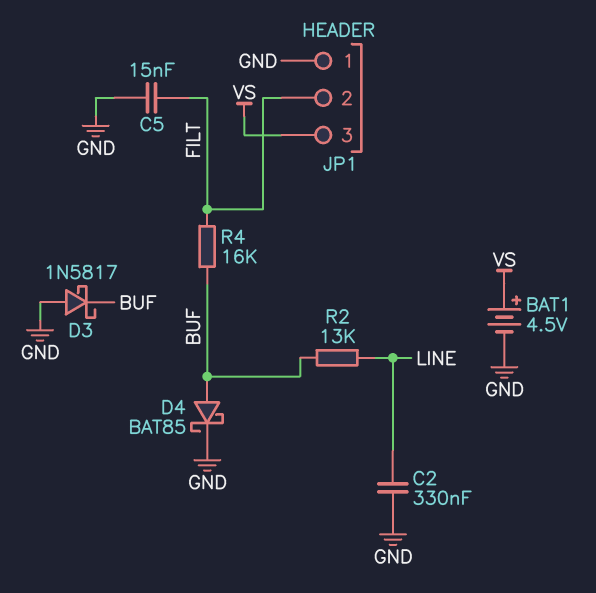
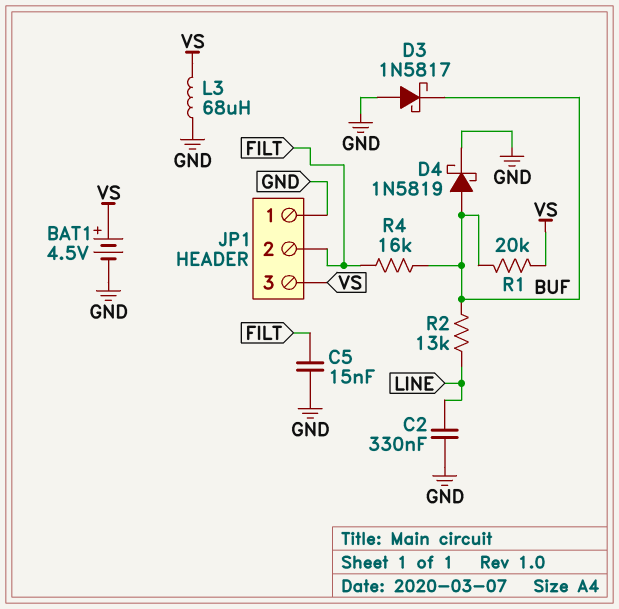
D4: schottky BAT85 (A BUF, K GND) -> schottky 1N5819 (A BUF, K GND)
L3: none -> 68uH (GND, VS)
R1: none -> 20k (BUF, VS)

